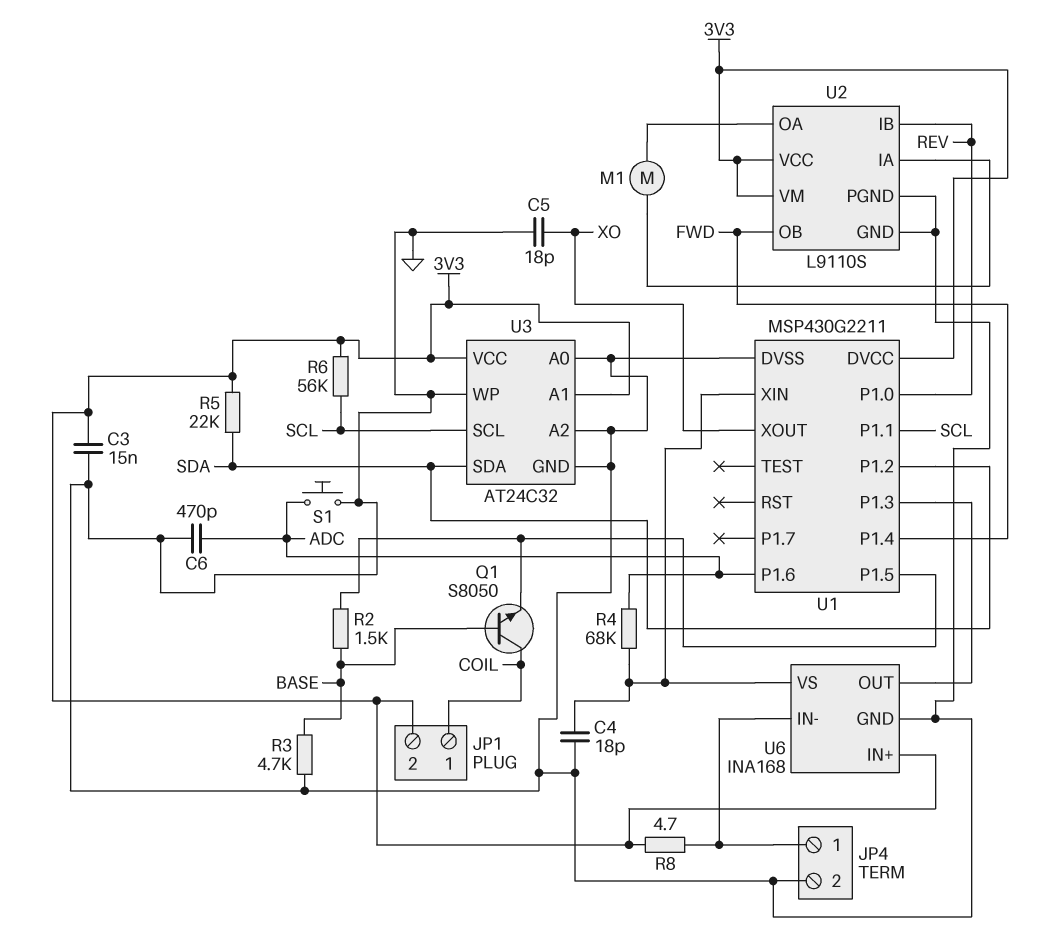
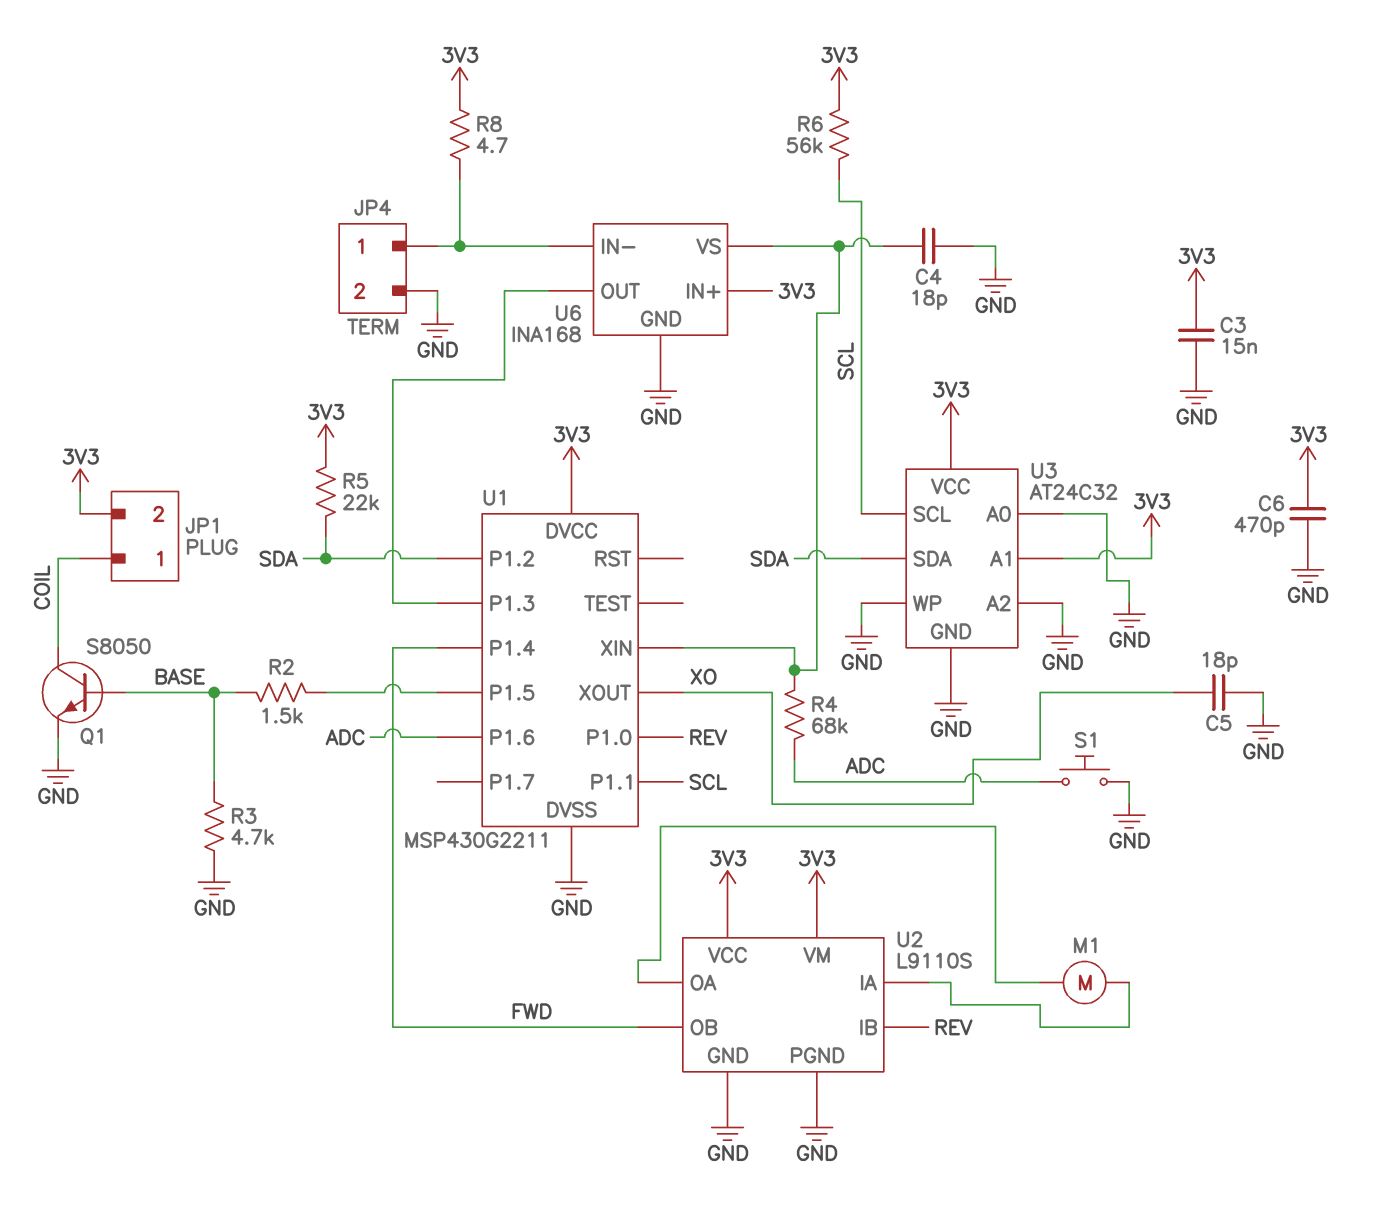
C6: 470pF (ADC, GND) -> 470pF (3V3, GND)
Q1: NPN S8050 (B BASE, C COIL, E U1/P1.5) -> NPN S8050 (B BASE, C COIL, E GND)

